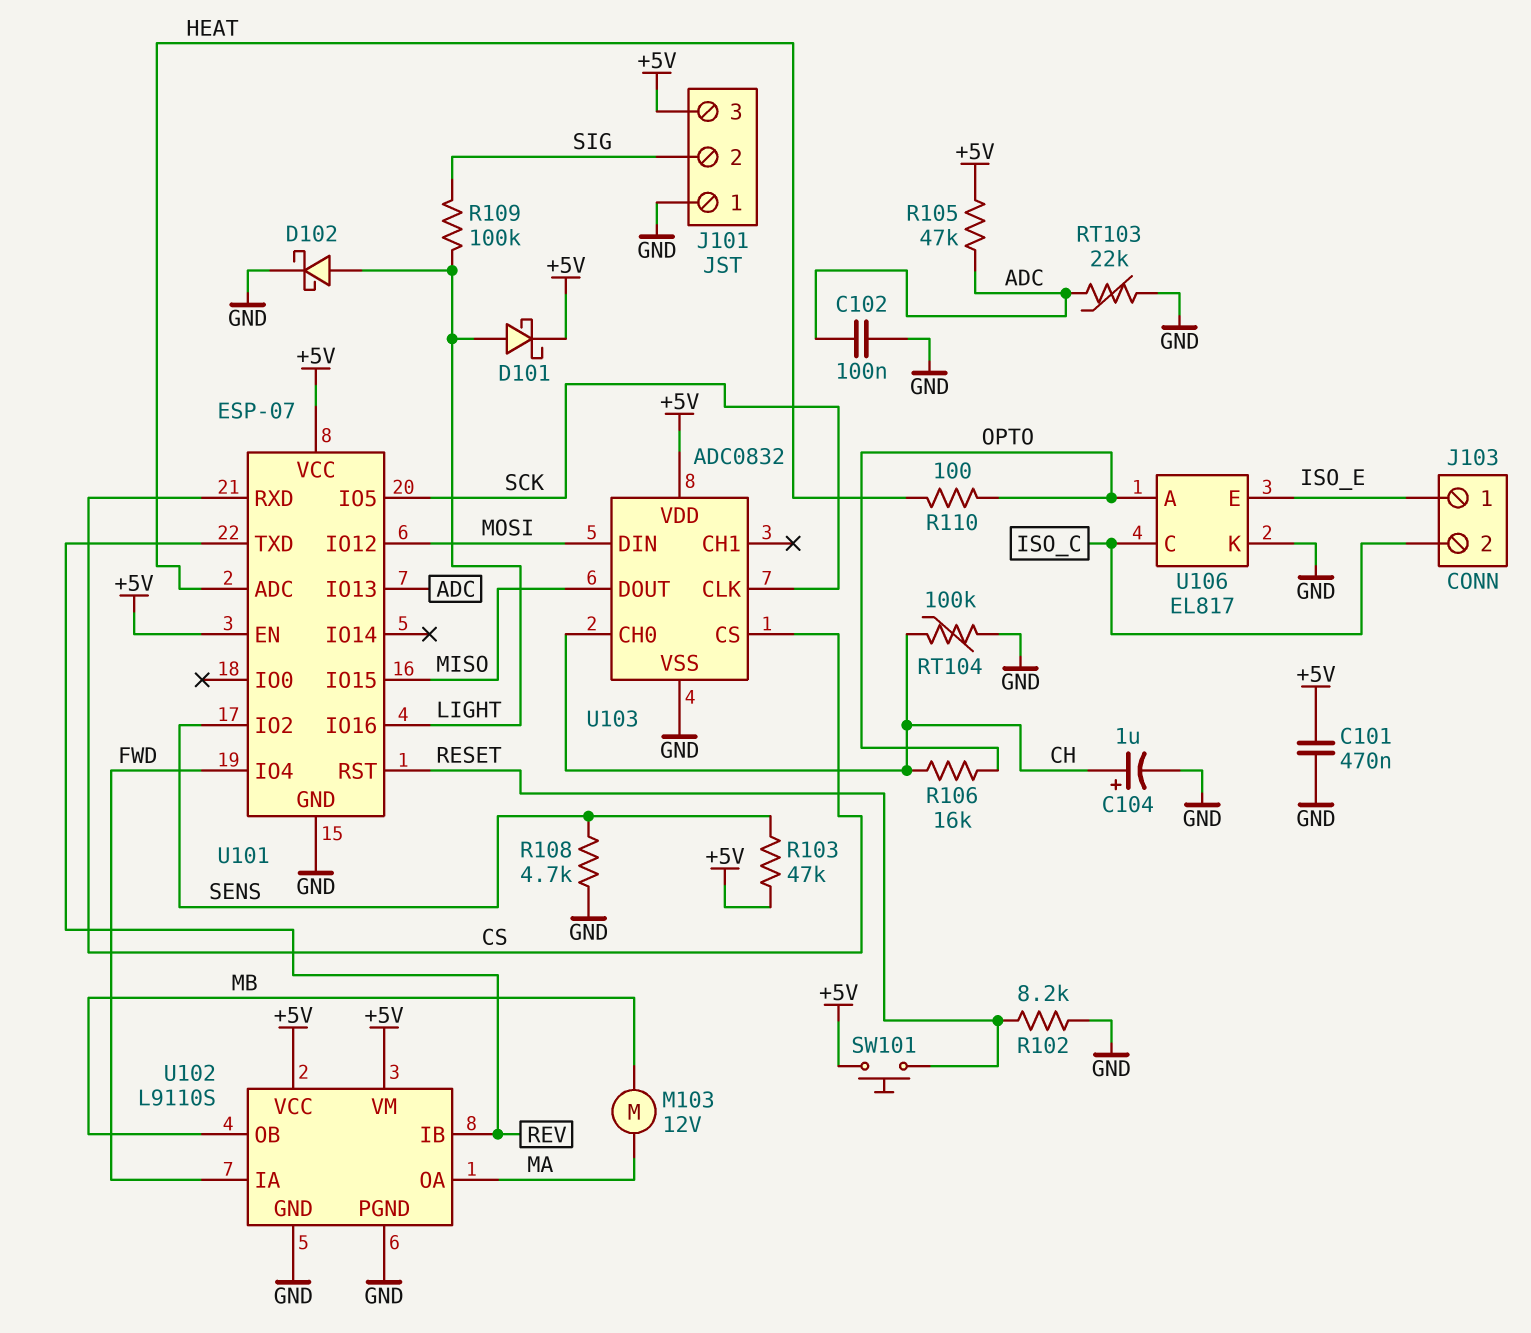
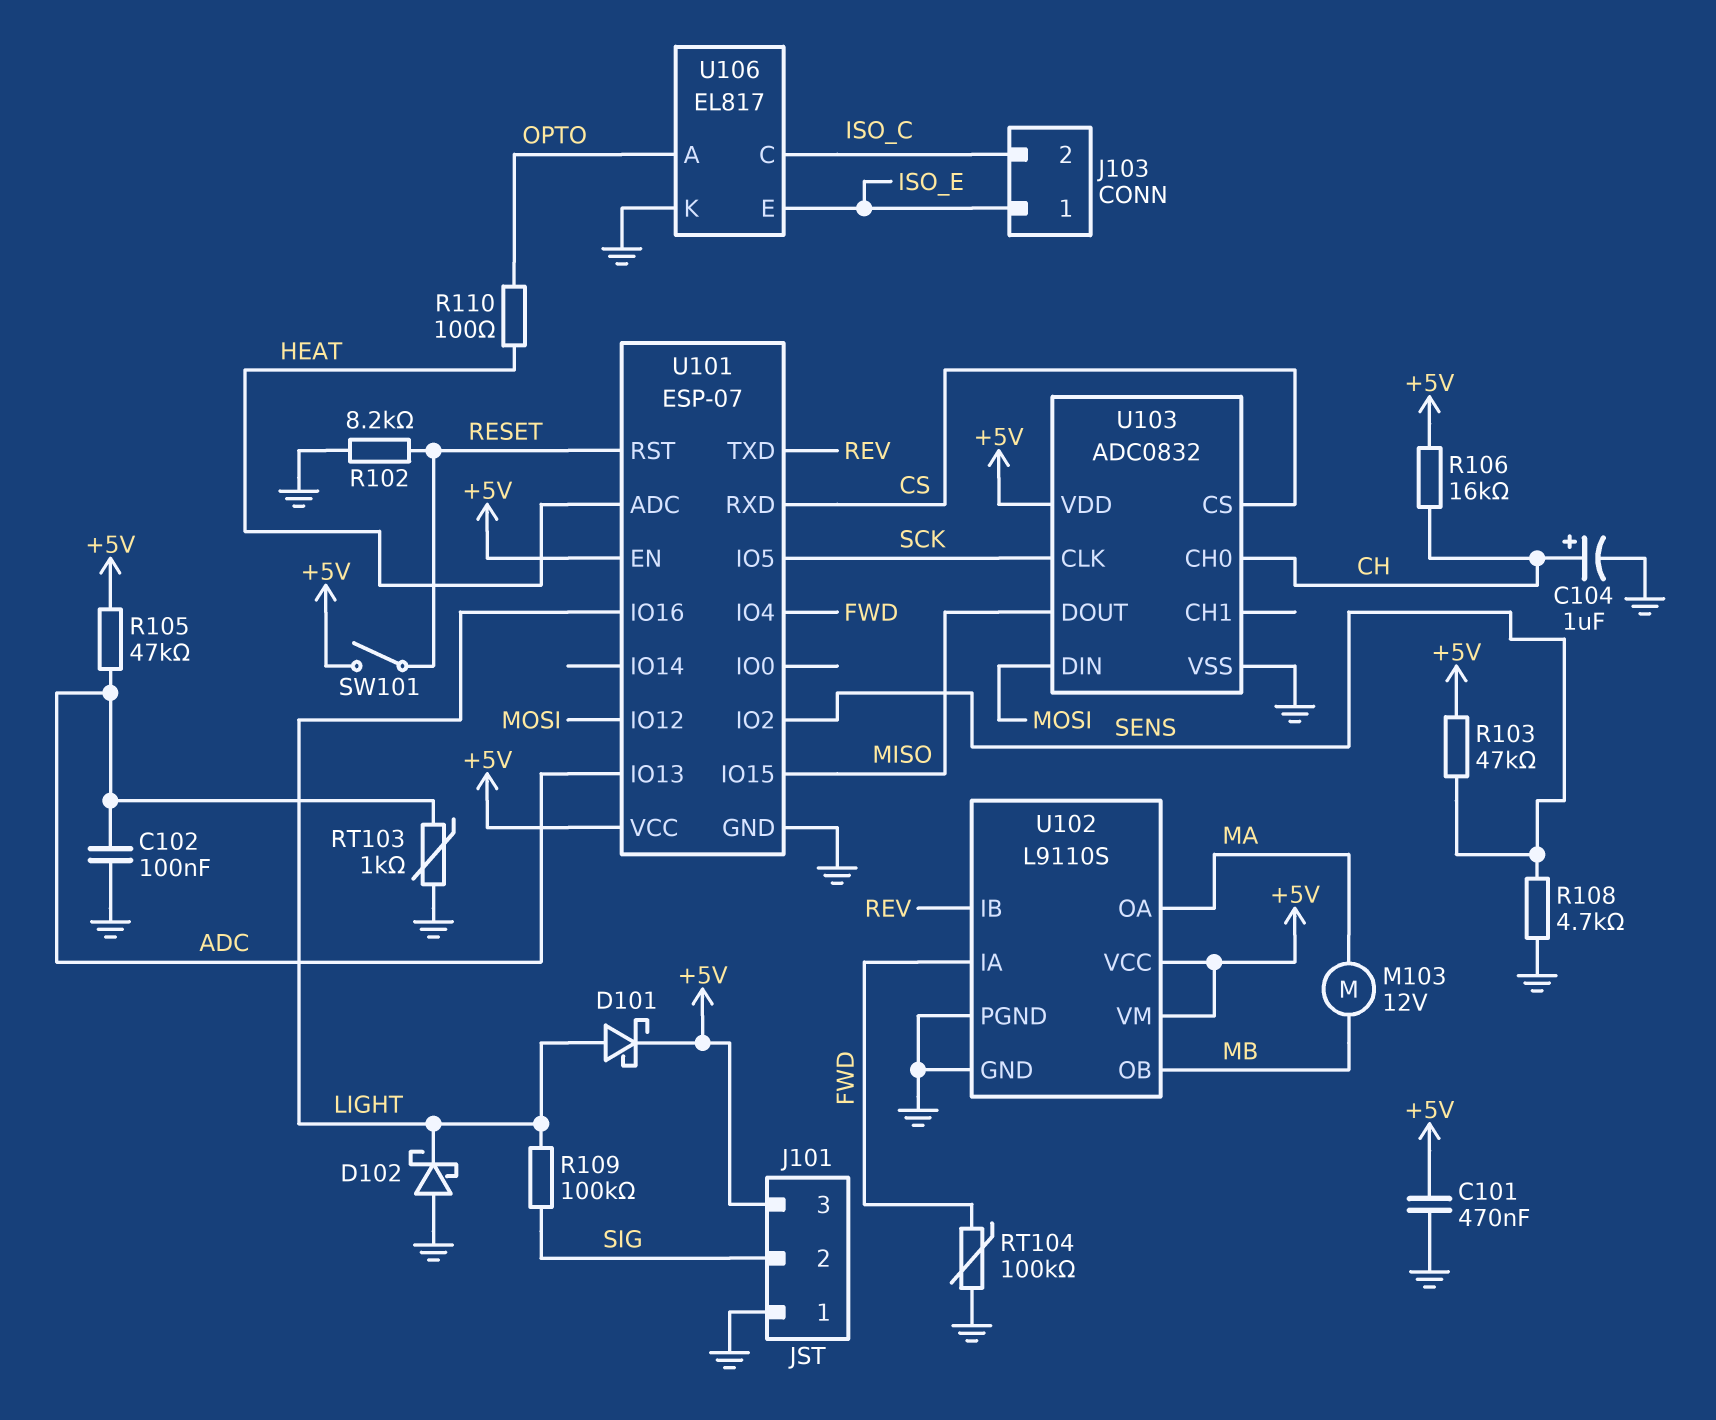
D102: schottky (A LIGHT, K GND) -> schottky (A GND, K LIGHT)
R106: 16k (CH, OPTO) -> 16k (+5V, CH)
RT103: 22k (ADC, GND) -> 1k (ADC, GND)
RT104: 100k (CH, GND) -> 100k (FWD, GND)
SW101: button (+5V, RESET) -> switch (+5V, RESET)

